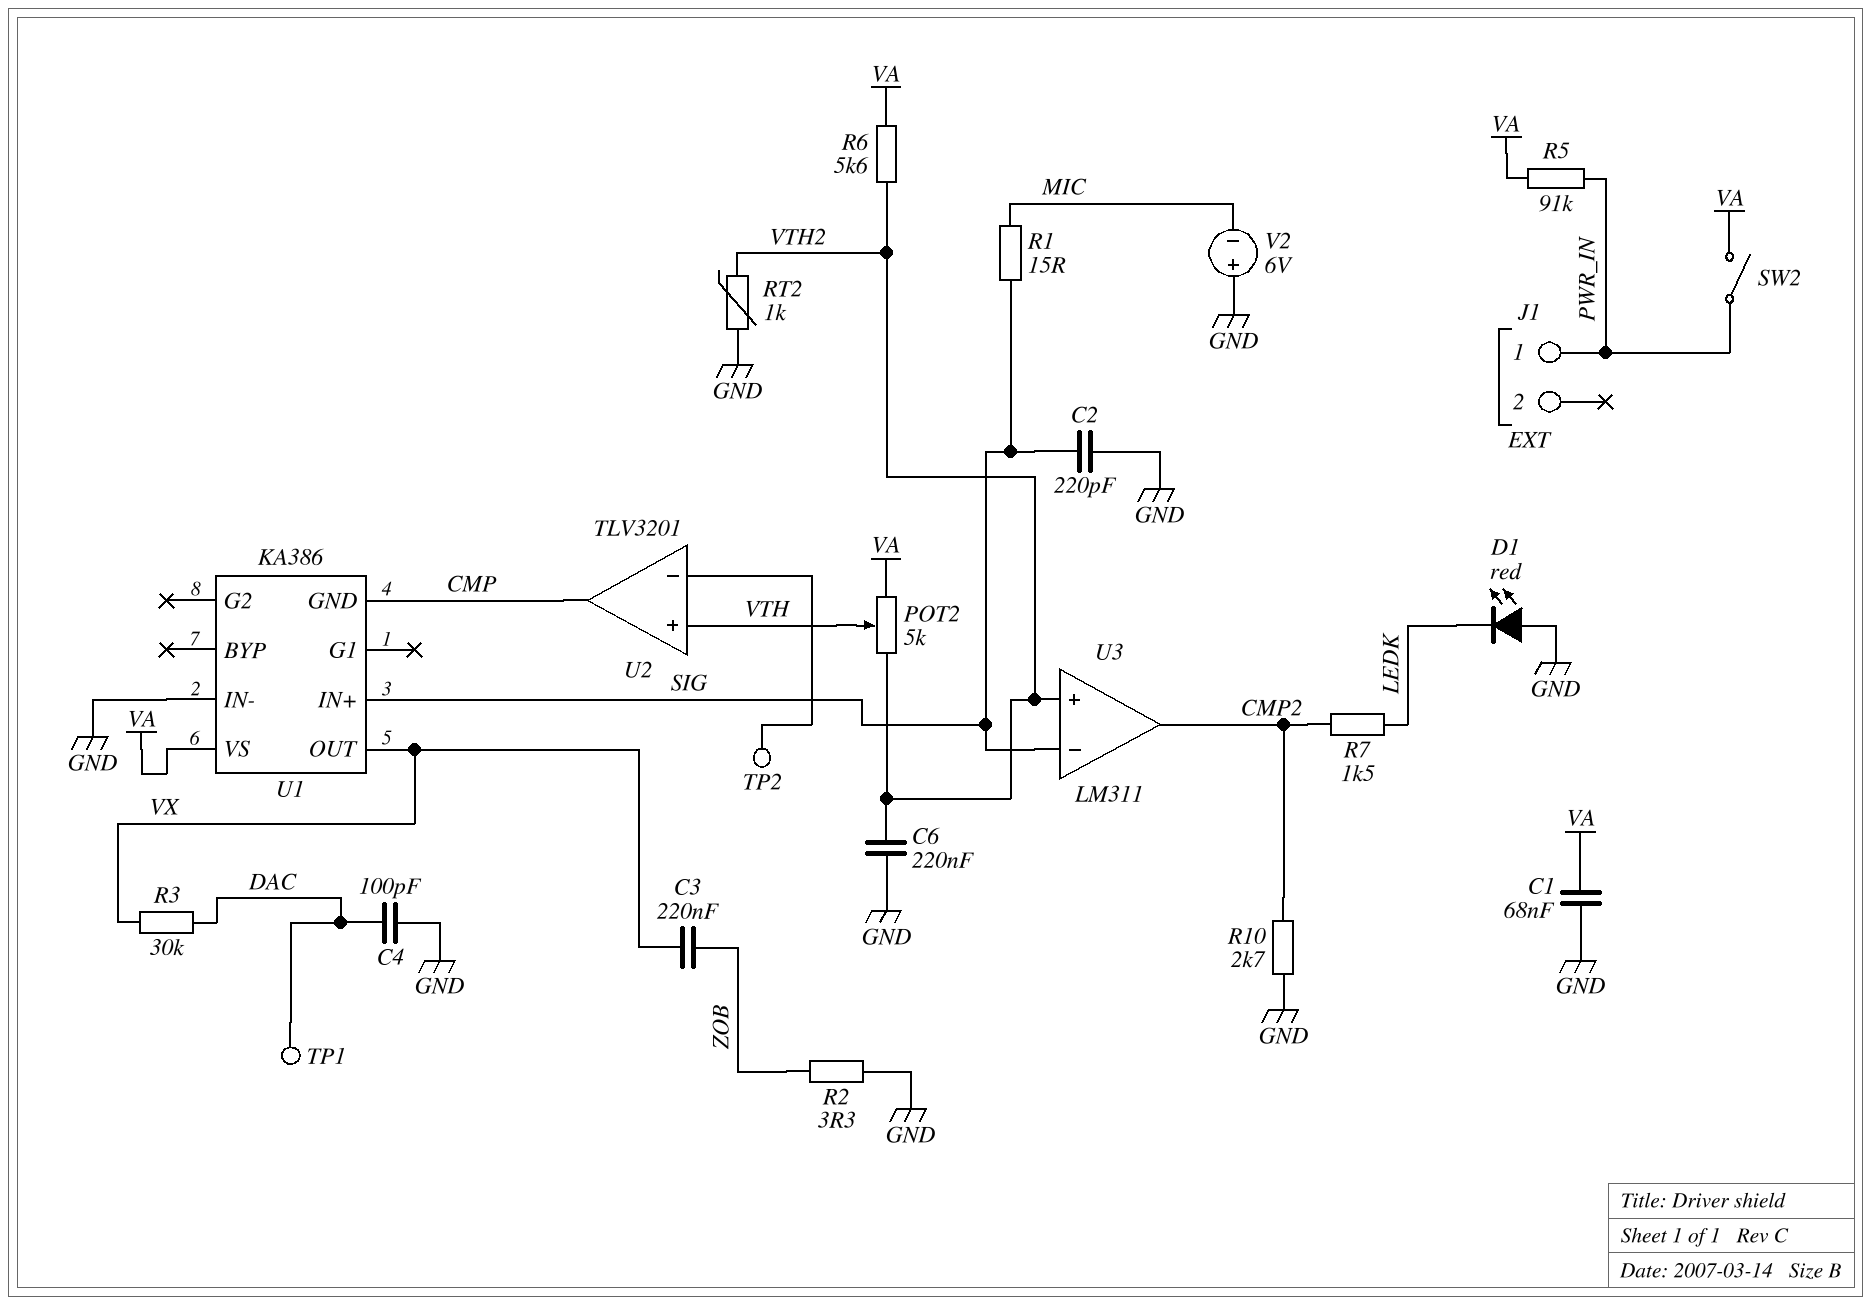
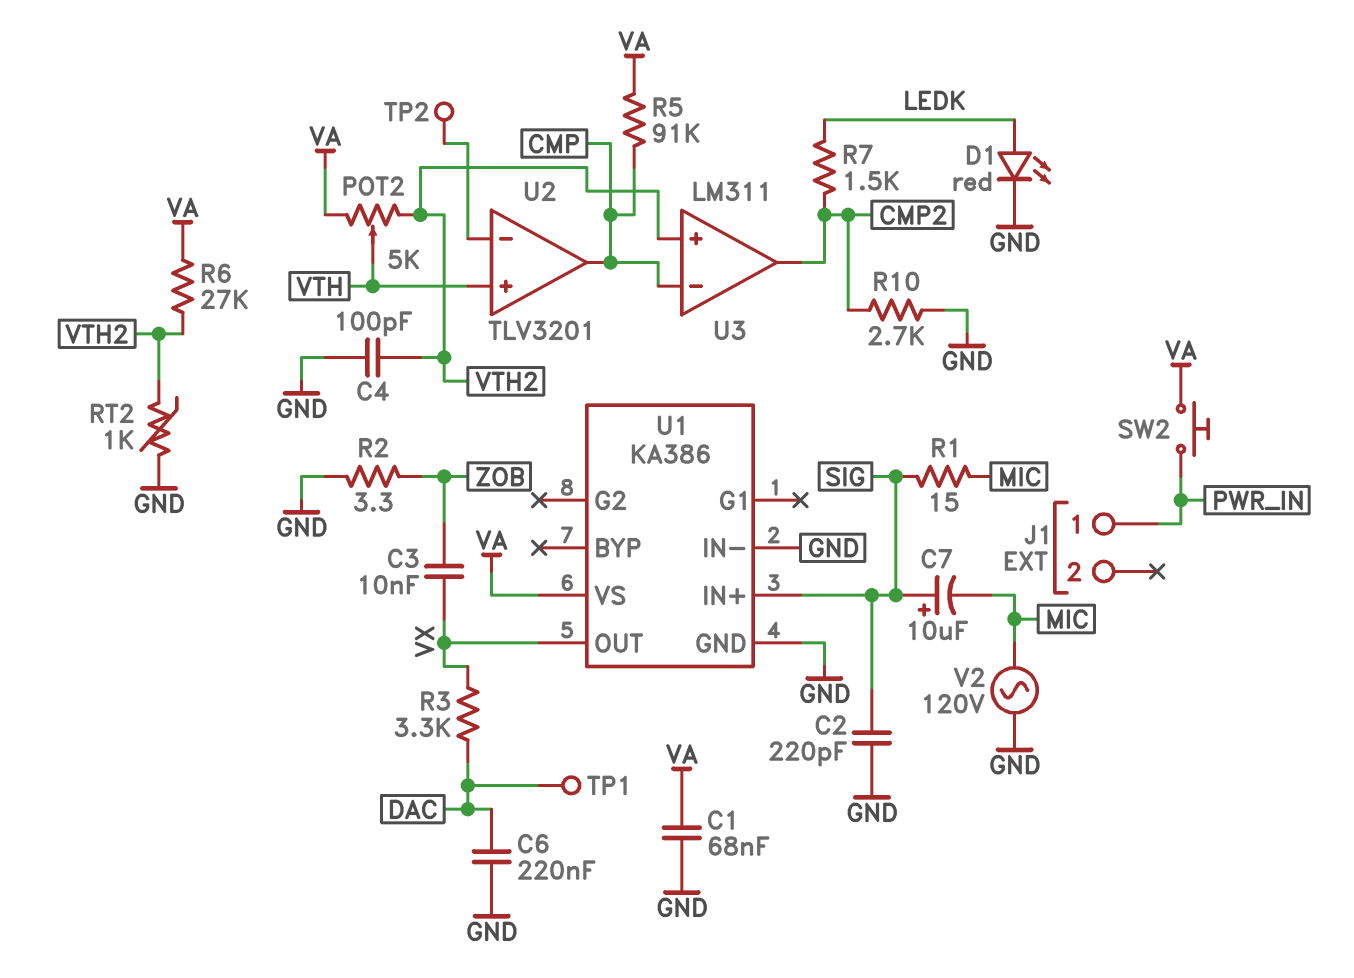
C3: 220nF (VX, ZOB) -> 10nF (VX, ZOB)
C4: 100pF (DAC, GND) -> 100pF (GND, VTH2)
C6: 220nF (GND, VTH2) -> 220nF (DAC, GND)
C7: none -> 10uF (plus SIG, minus MIC)
D1: LED red (A GND, K LEDK) -> LED red (A LEDK, K GND)
R3: 30k (DAC, VX) -> 3.3k (DAC, VX)
R5: 91k (PWR_IN, VA) -> 91k (CMP, VA)
R6: 5.6k (VA, VTH2) -> 27k (VA, VTH2)
SW2: switch (PWR_IN, VA) -> button (PWR_IN, VA)
U1 pin GND: CMP -> GND
U3 pin in-: SIG -> CMP
V2: 6V (plus GND, minus MIC) -> AC 120V (GND, MIC)

